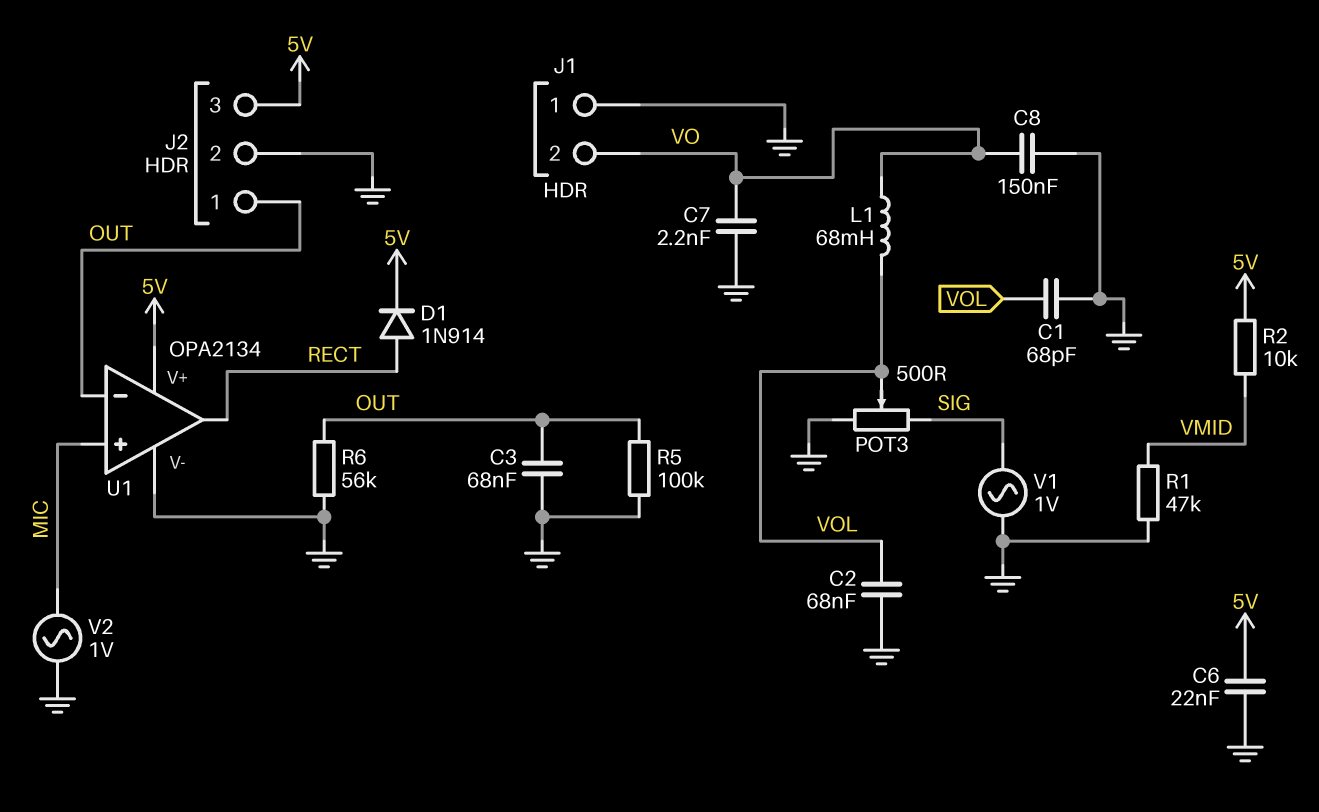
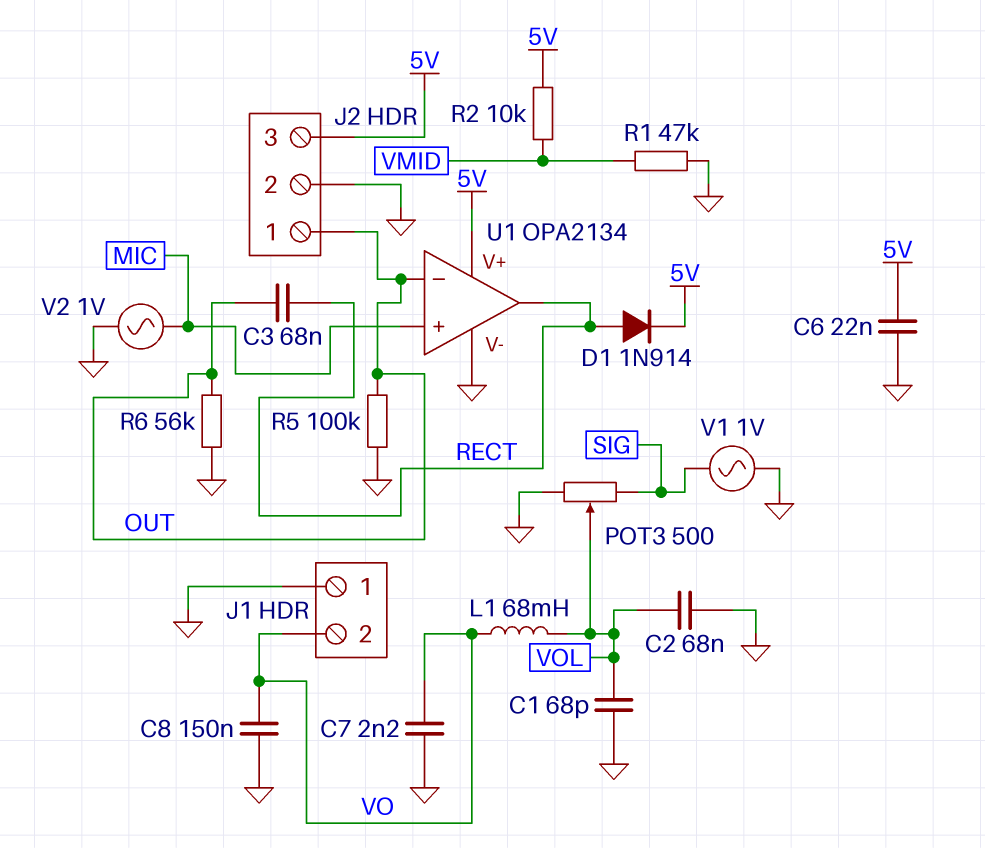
C3: 68nF (GND, OUT) -> 68nF (OUT, RECT)

